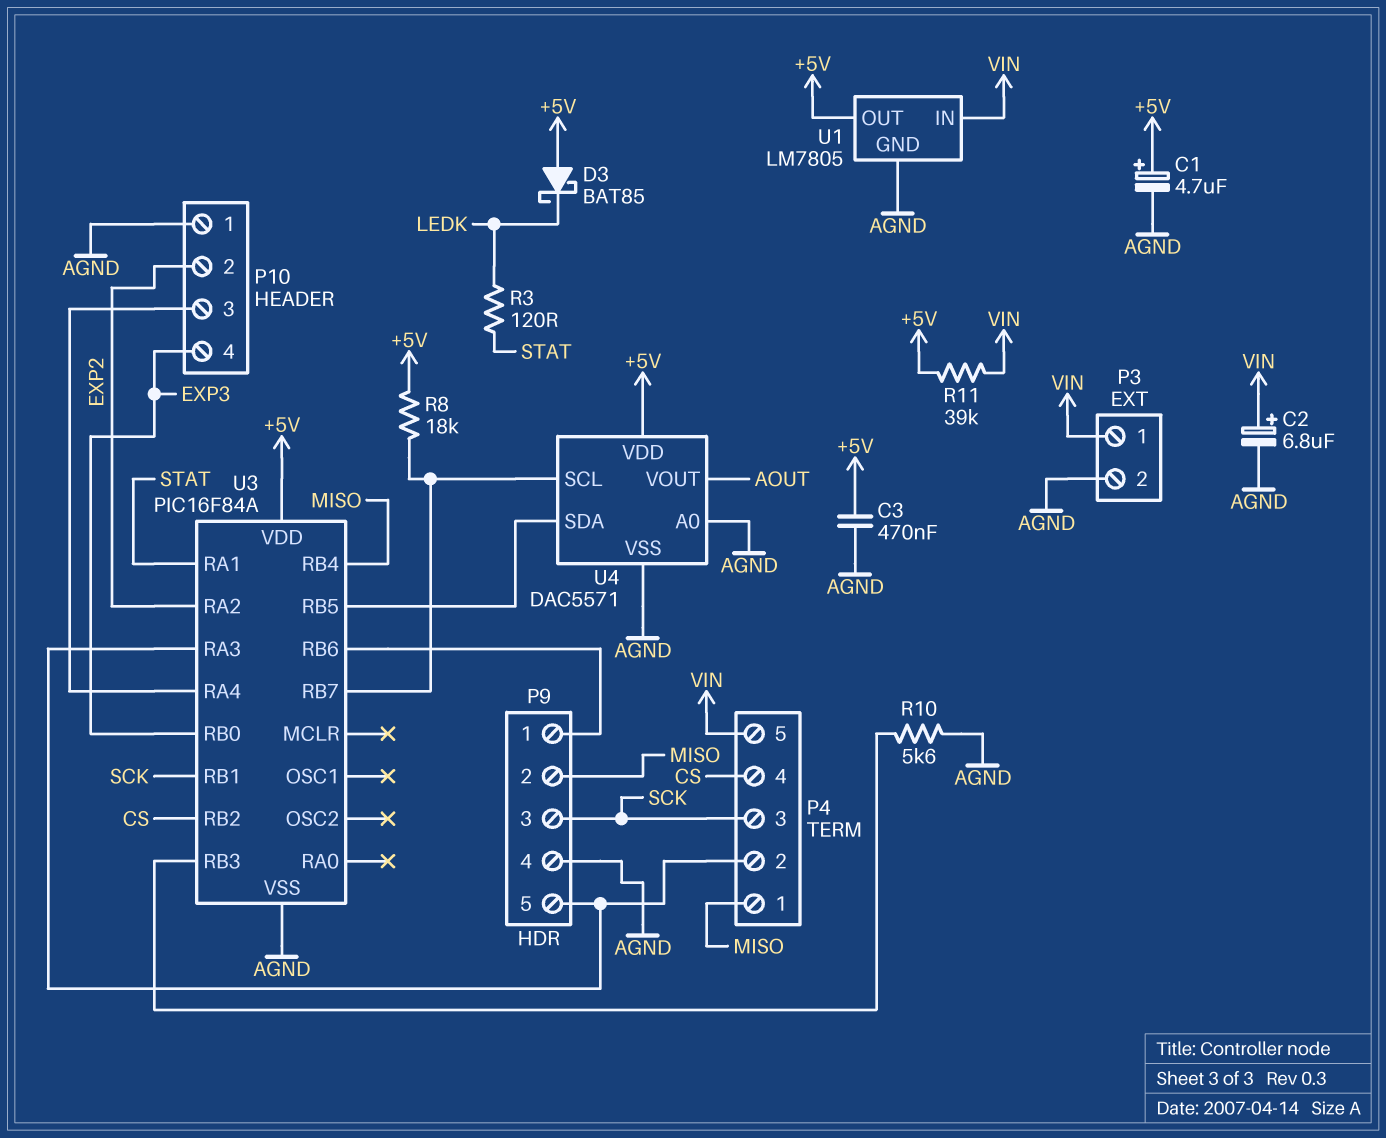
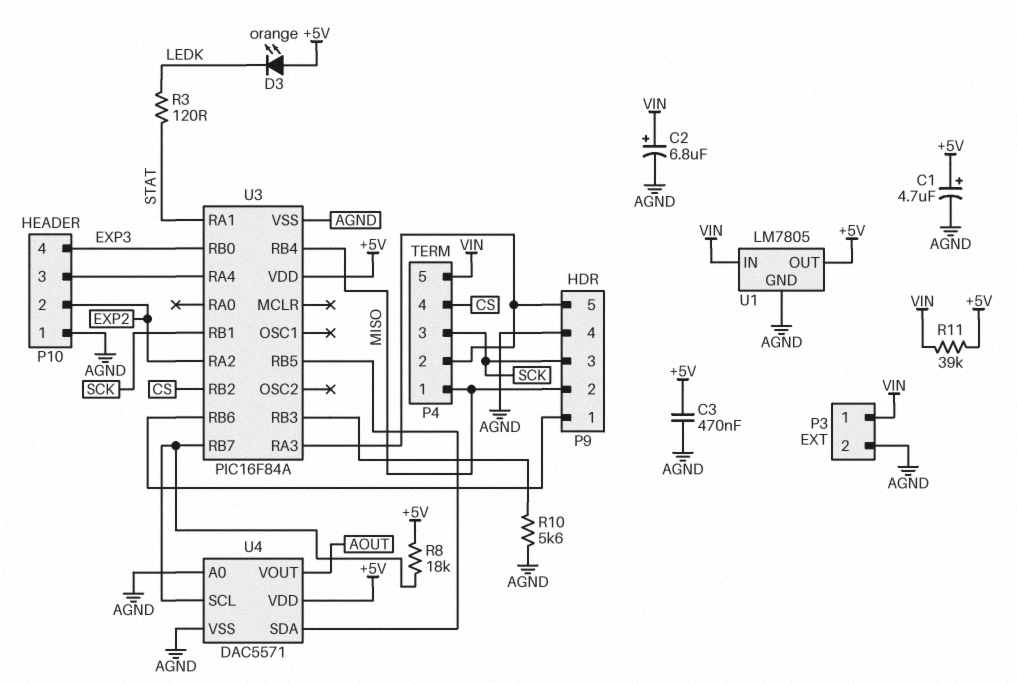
D3: schottky BAT85 (A +5V, K LEDK) -> LED orange (A +5V, K LEDK)

